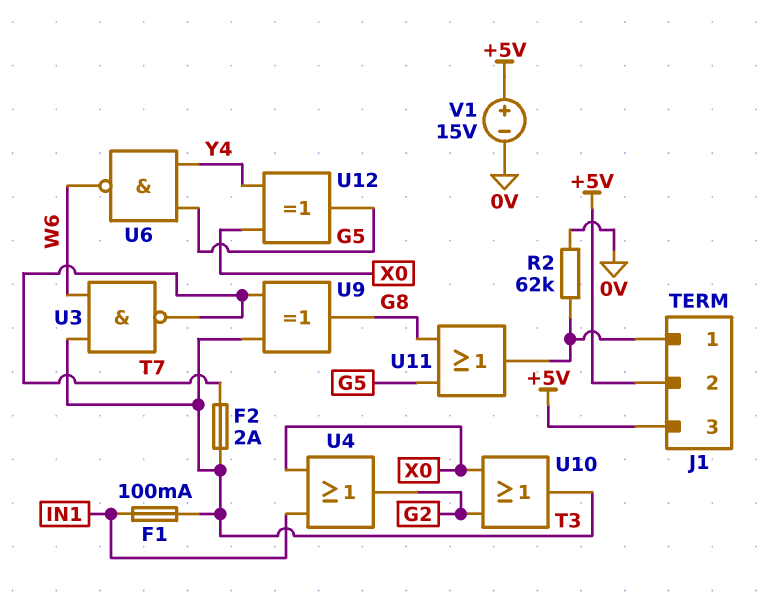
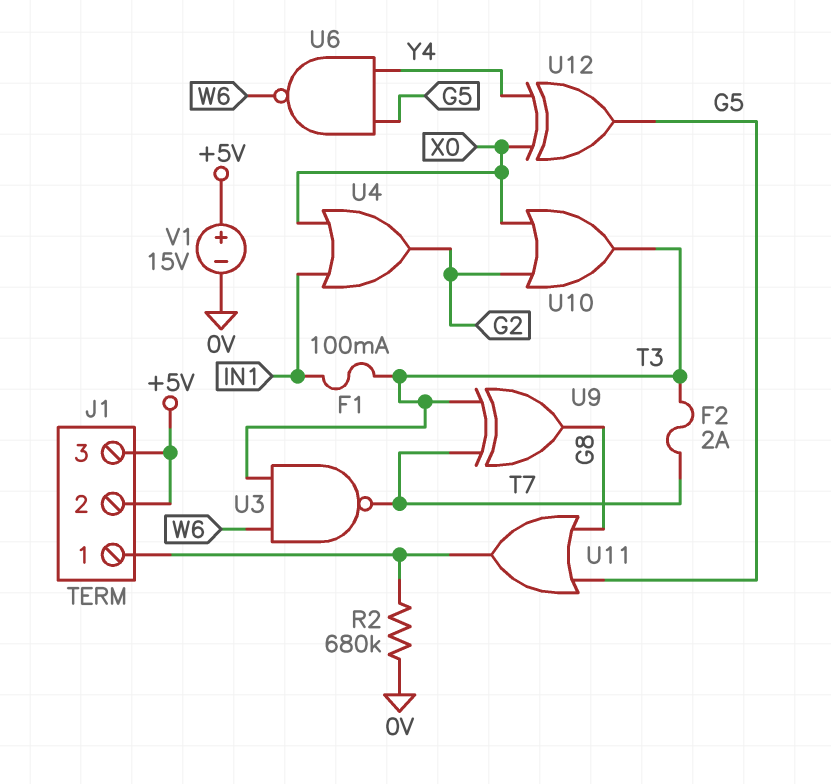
R2: 62k (0V, J1/1) -> 680k (0V, J1/1)

